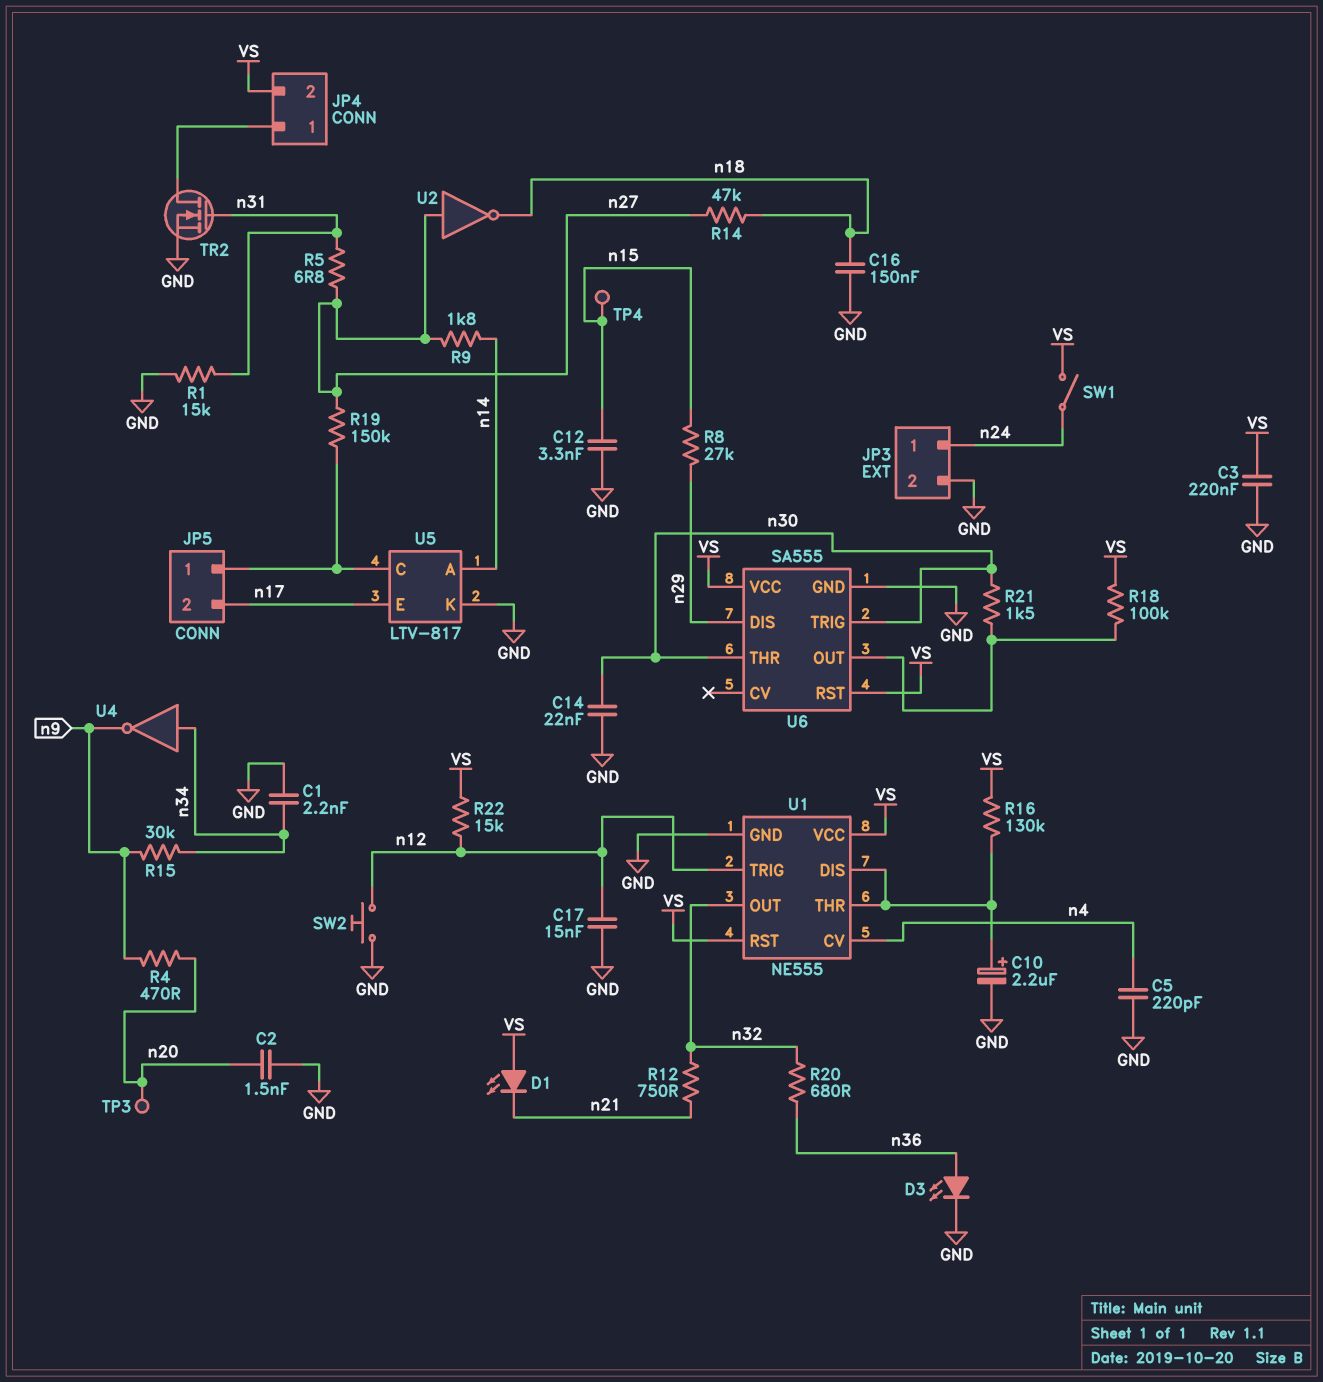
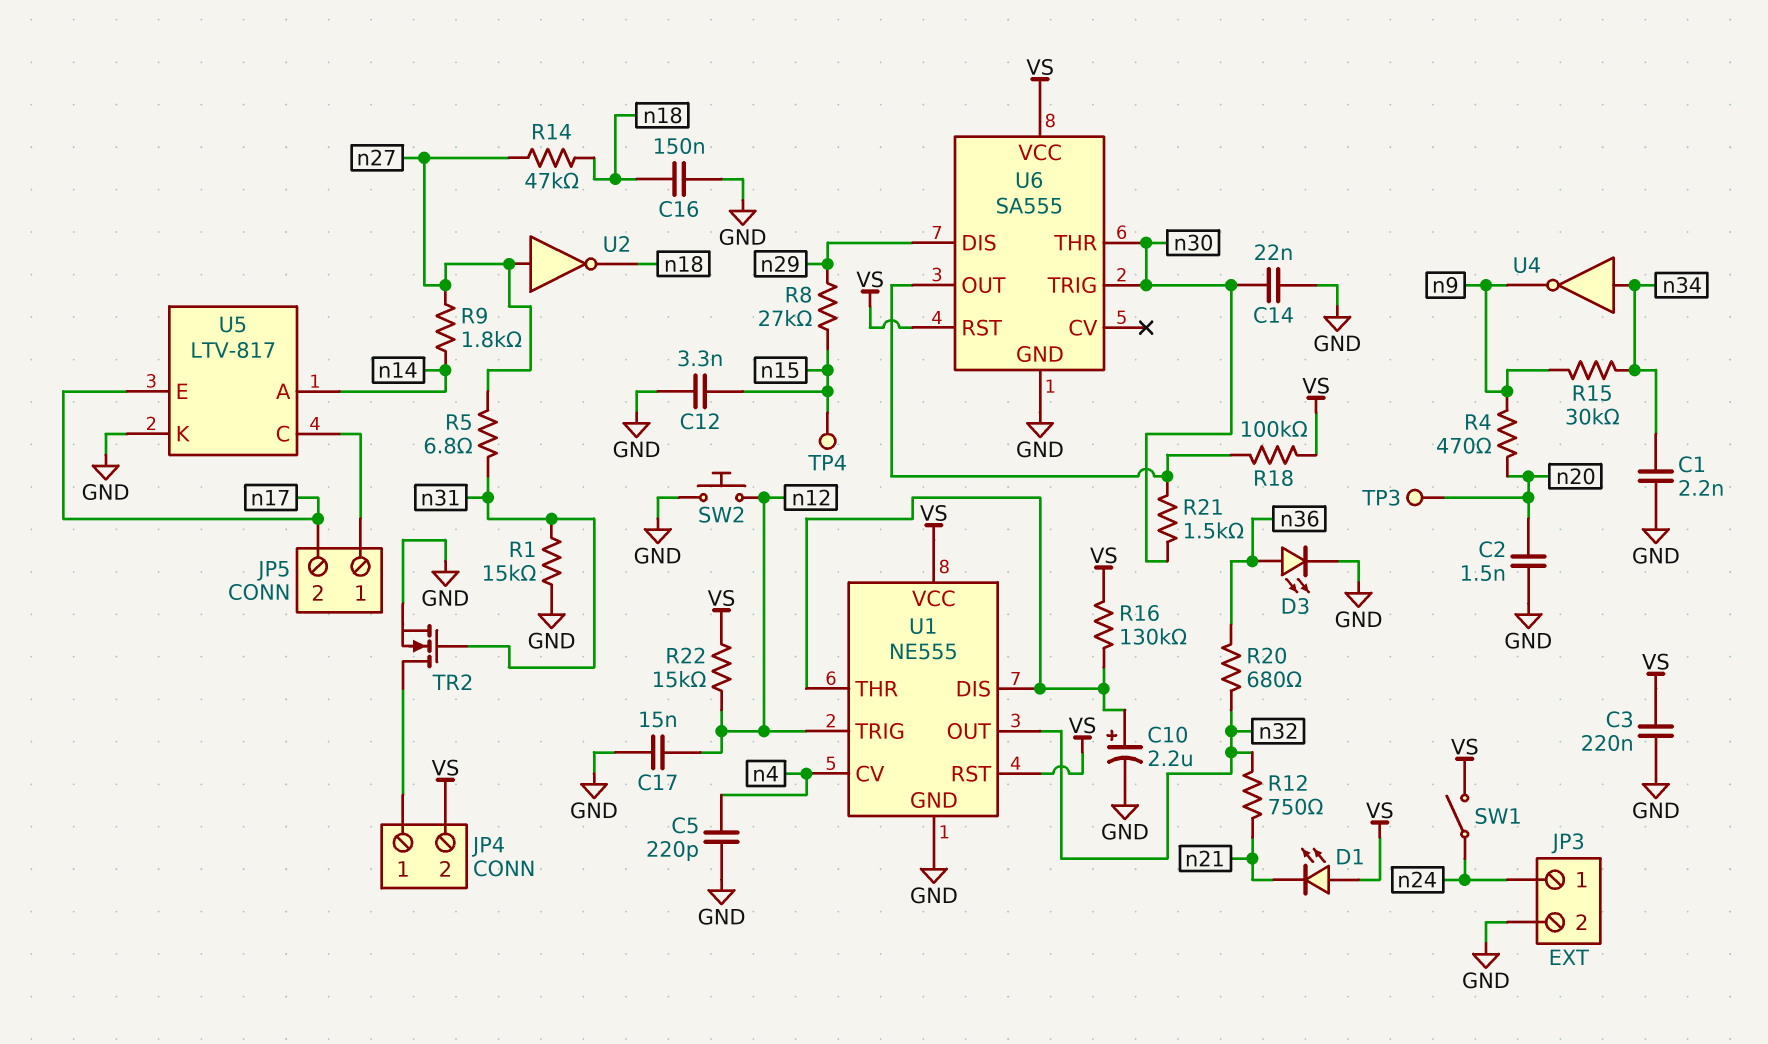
R19: 150k (JP5/1, n27) -> none

